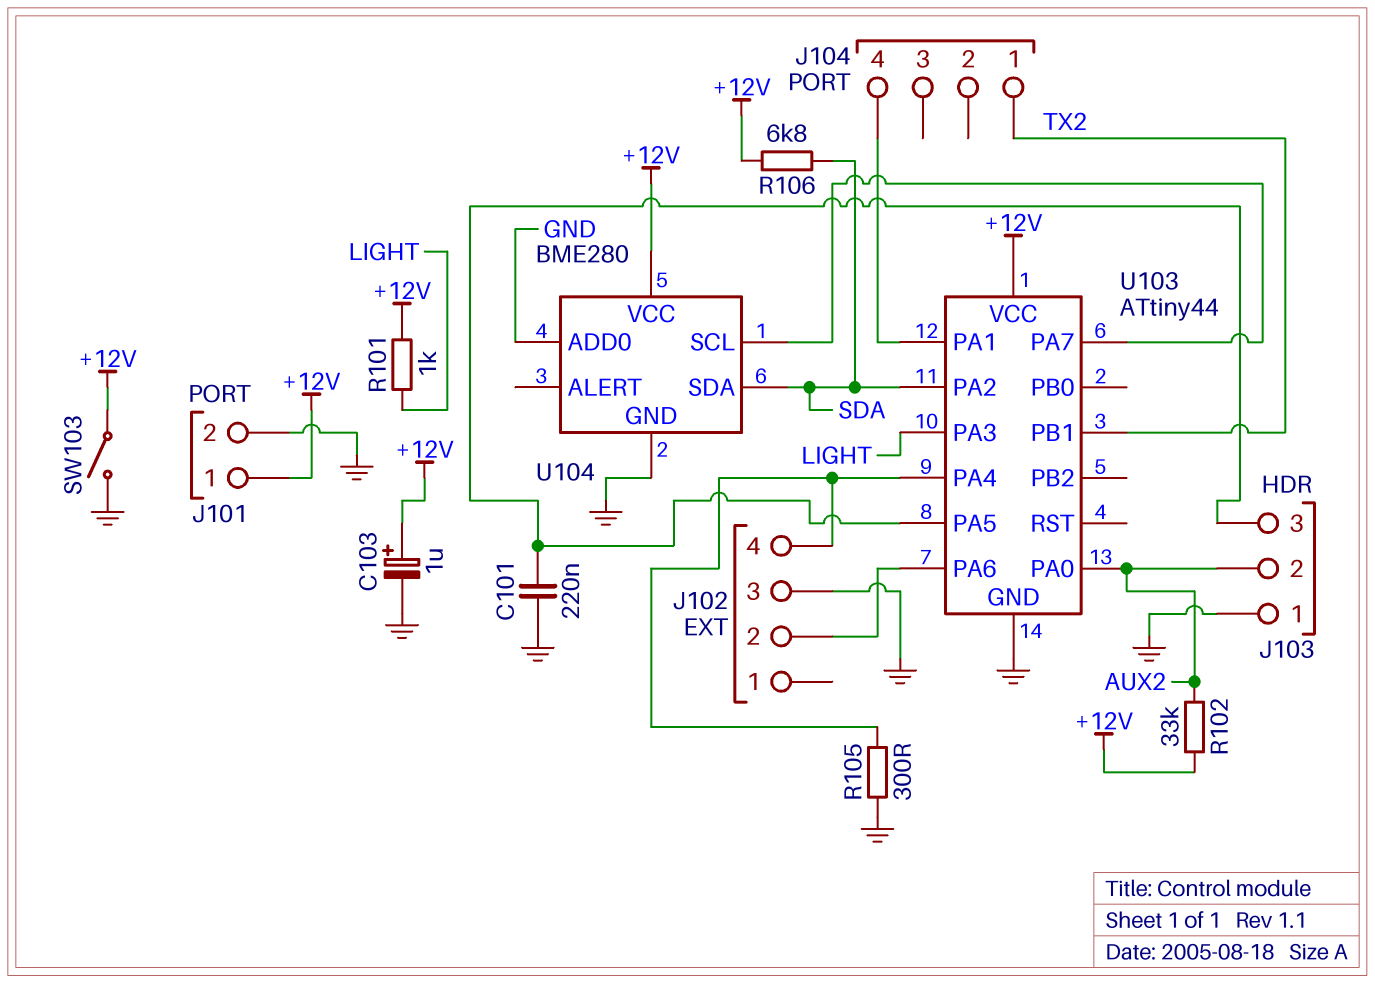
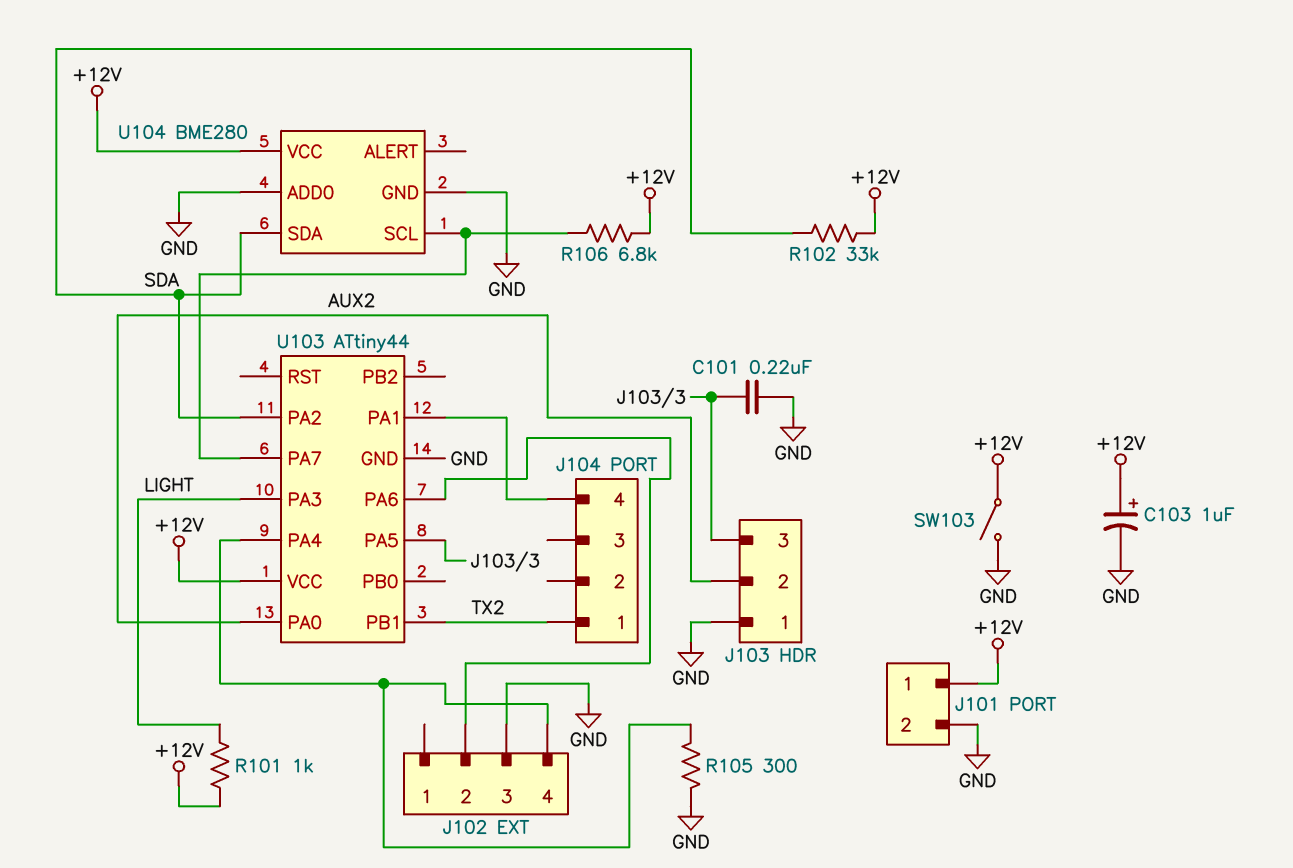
R102: 33k (+12V, AUX2) -> 33k (+12V, SDA)
R106: 6.8k (+12V, SDA) -> 6.8k (+12V, U103/PA7)

